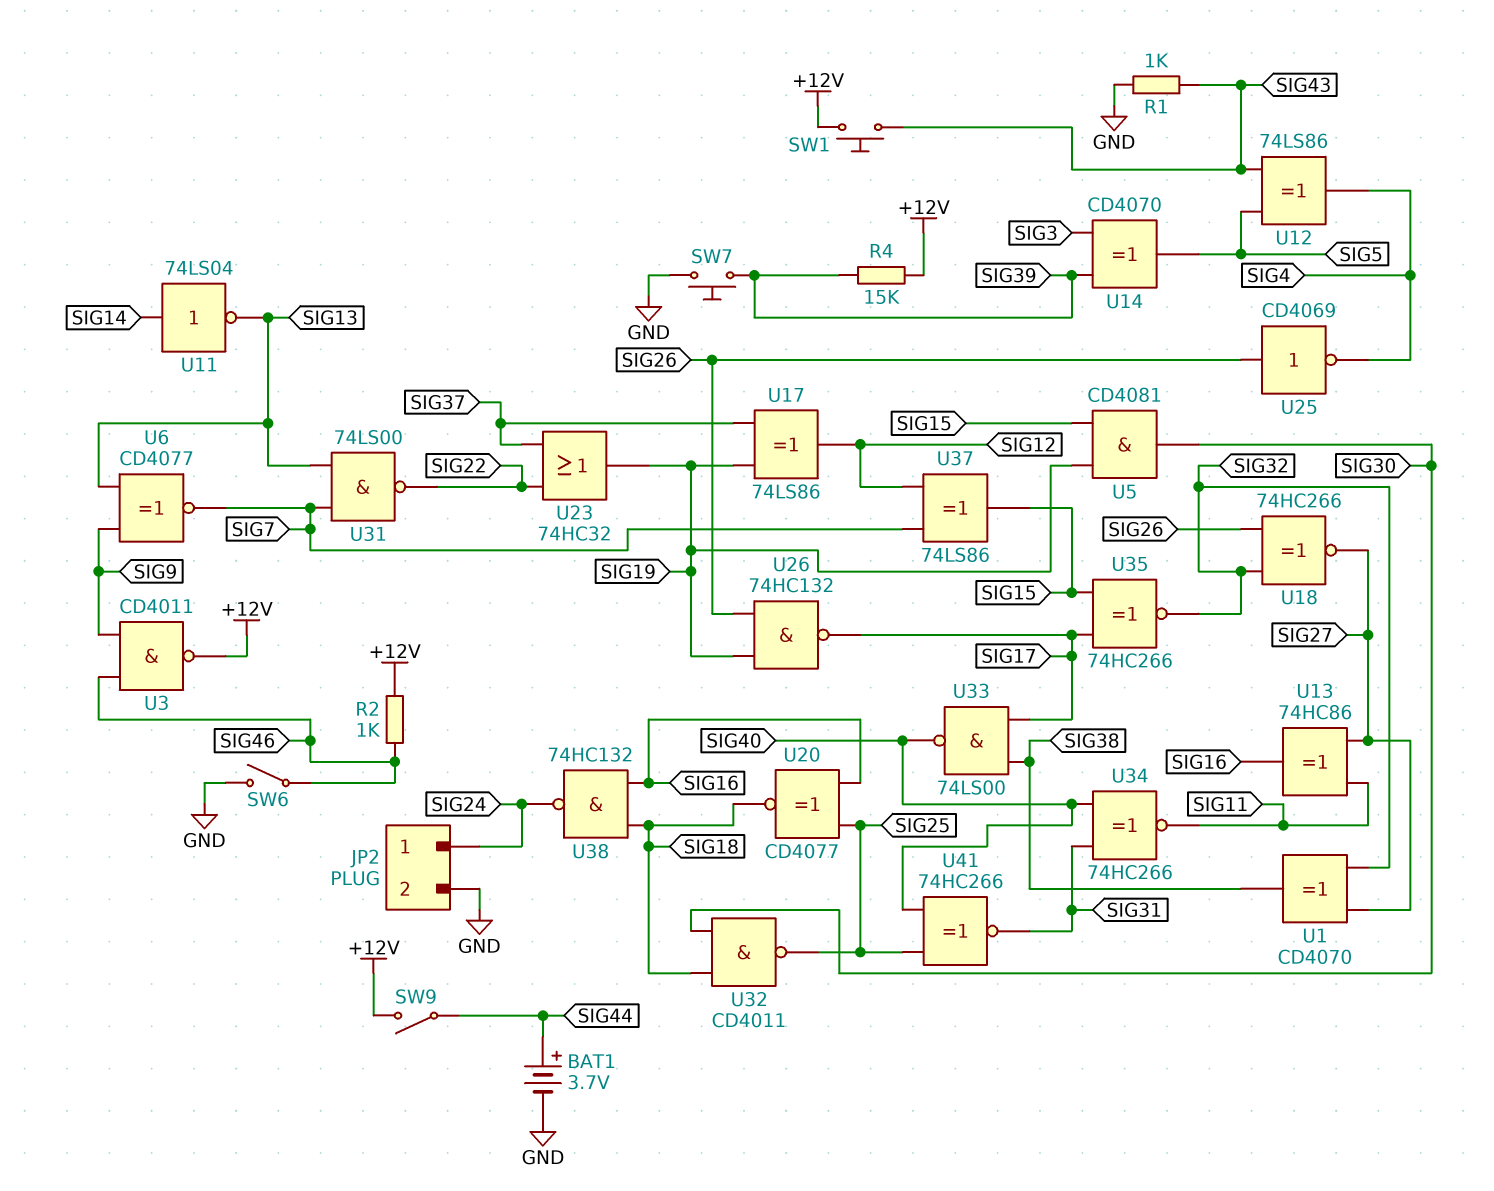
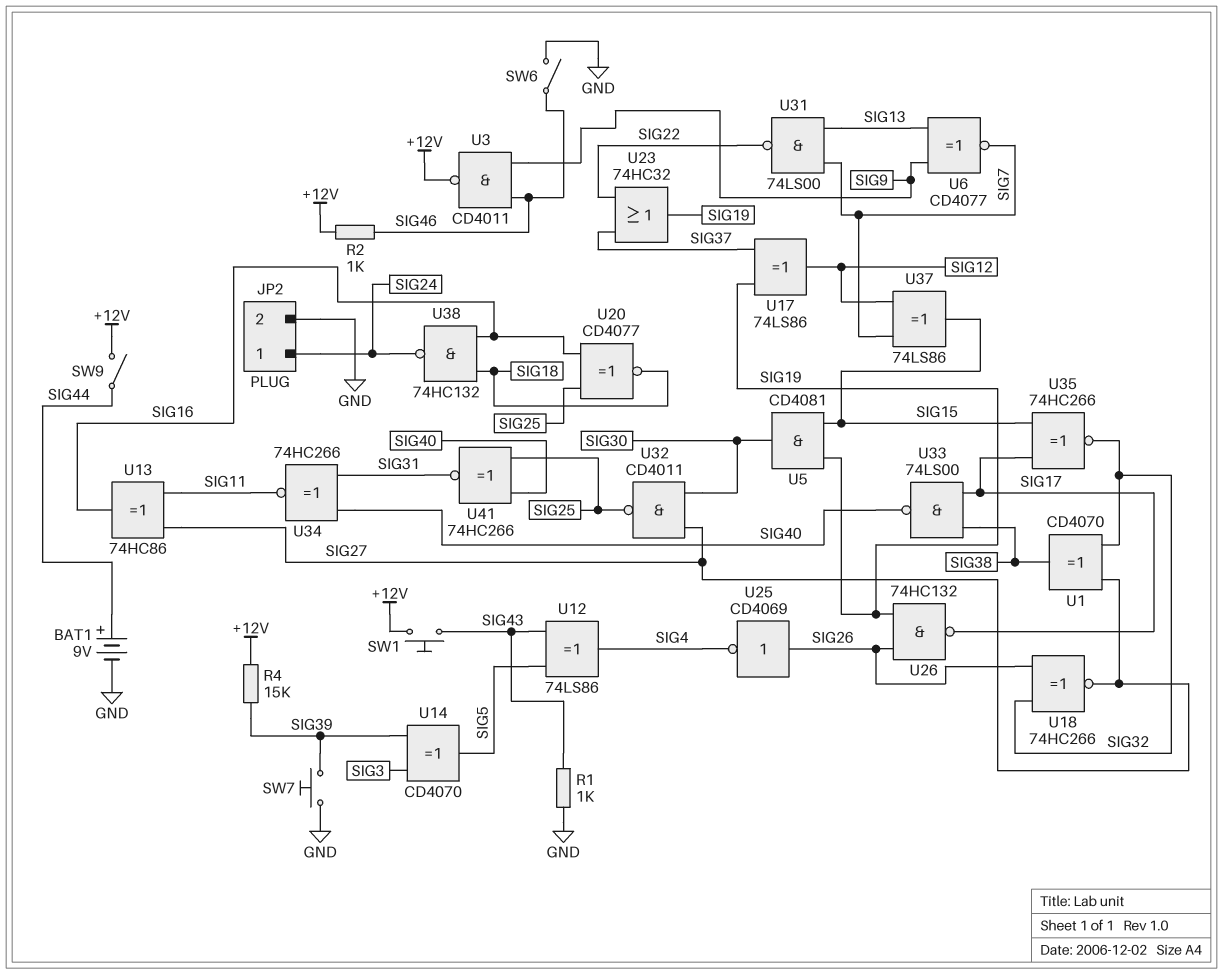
BAT1: 3.7V (plus SIG44, minus GND) -> 9V (plus SIG44, minus GND)
U11: NOT 74LS04 (in SIG14, out SIG13) -> none
U32: NAND CD4011 (in SIG18, in SIG30, out SIG25) -> NAND CD4011 (in SIG27, in SIG30, out SIG25)

